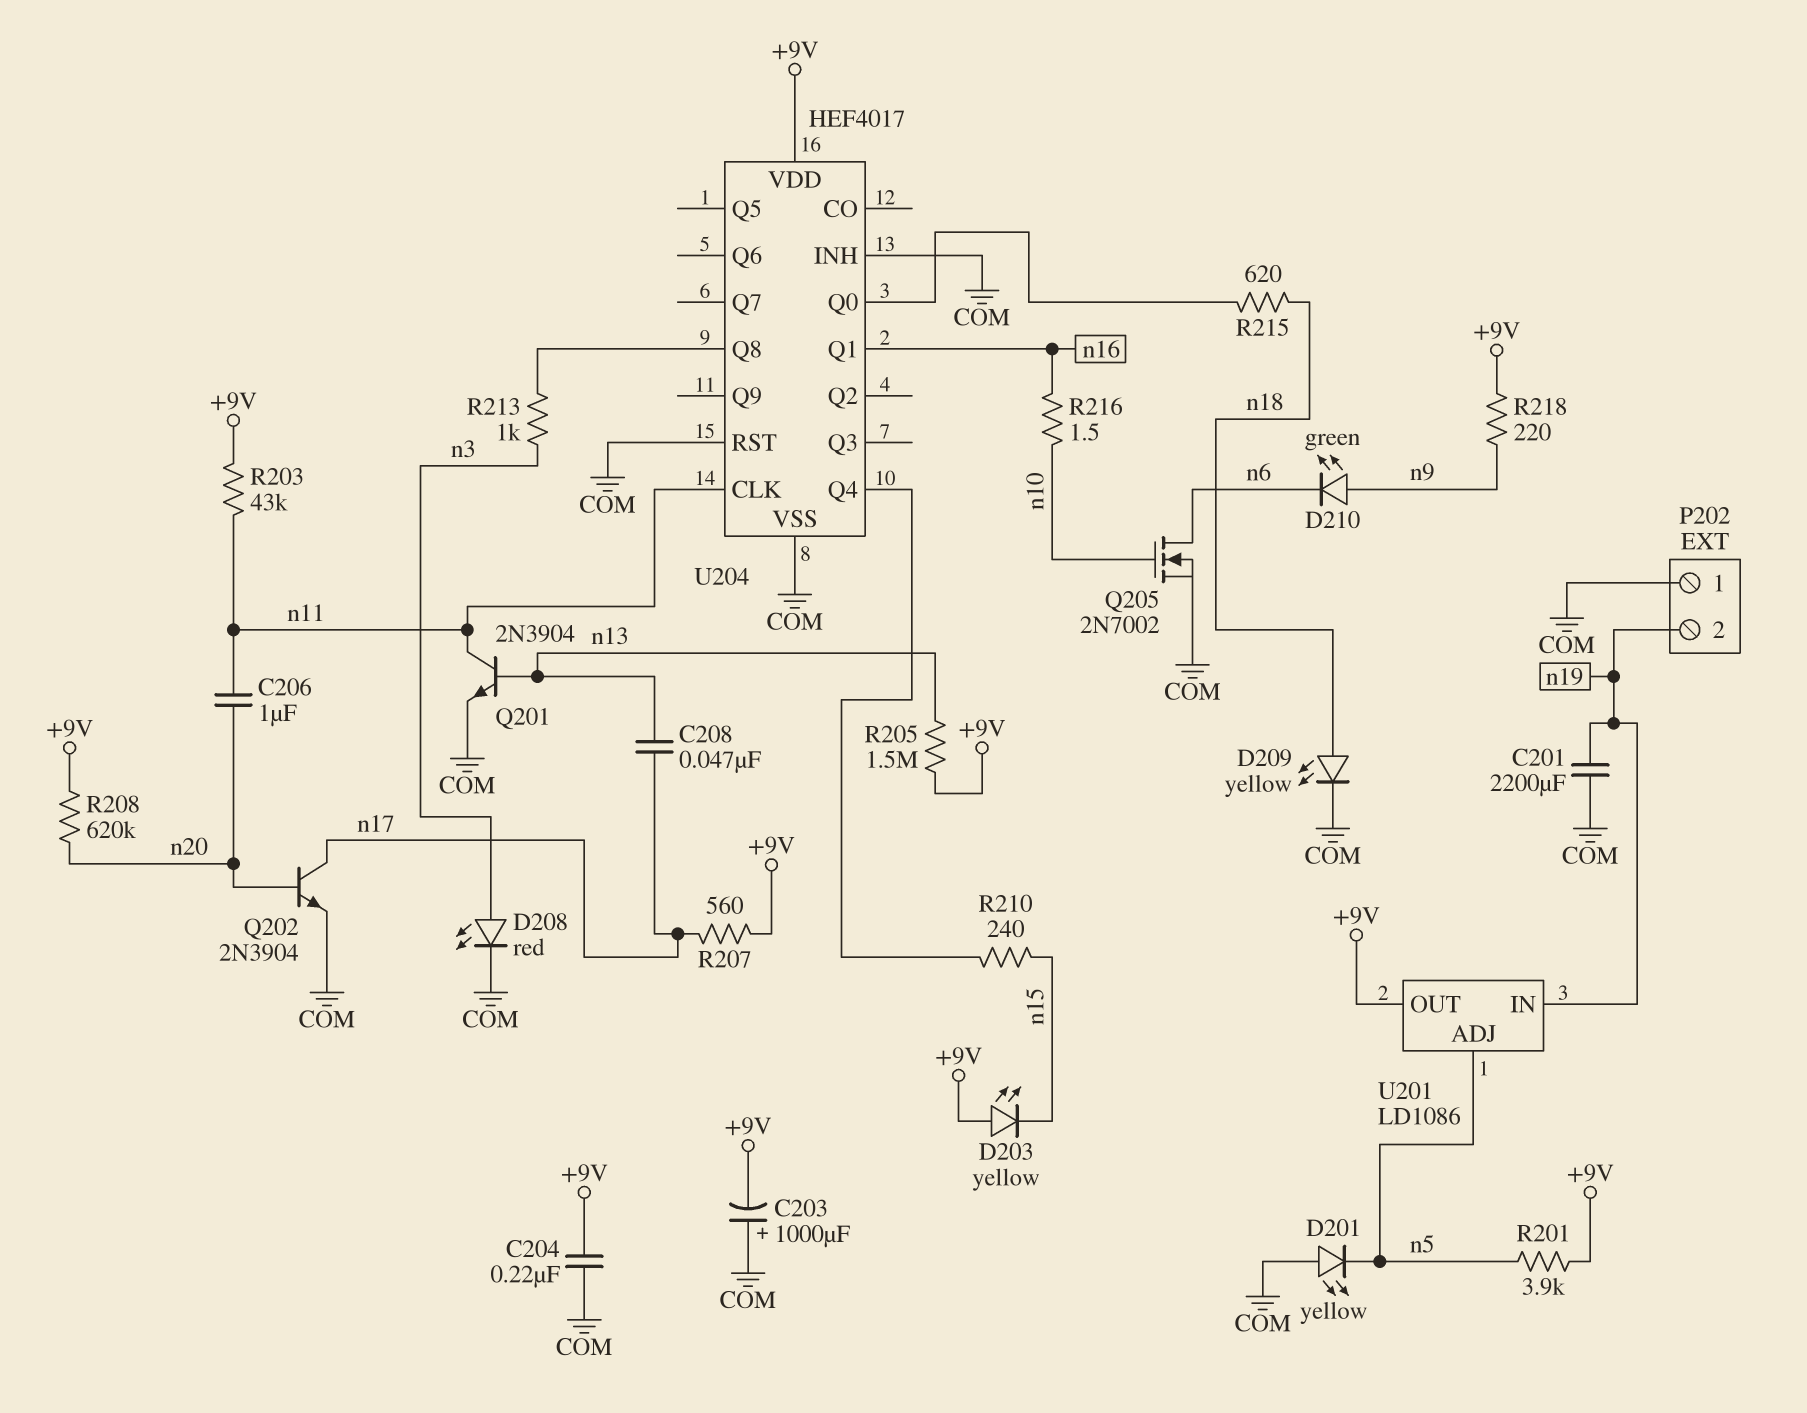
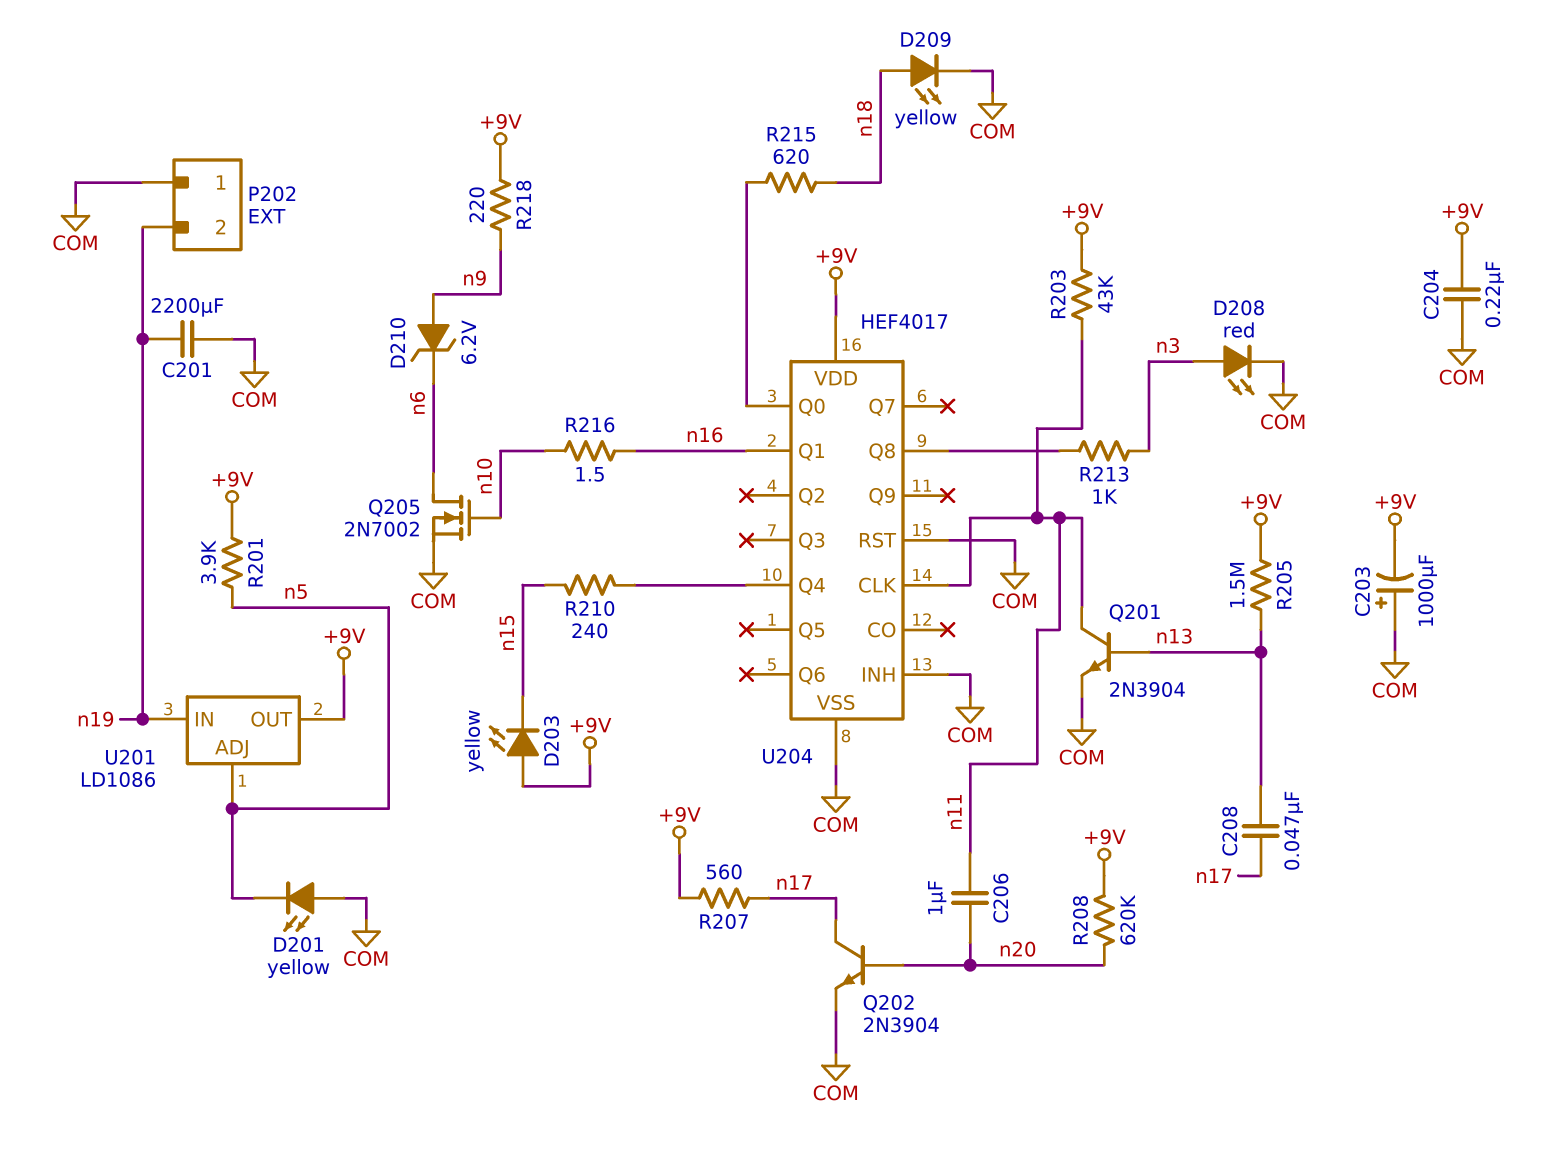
D210: LED green (A n9, K n6) -> zener 6.2V (A n9, K n6)

